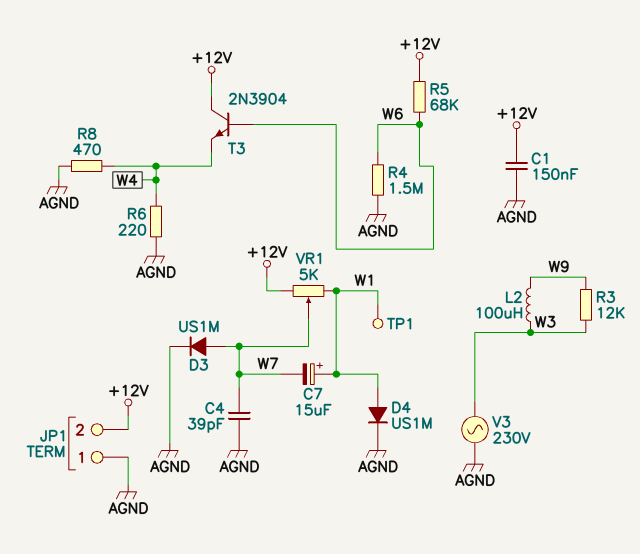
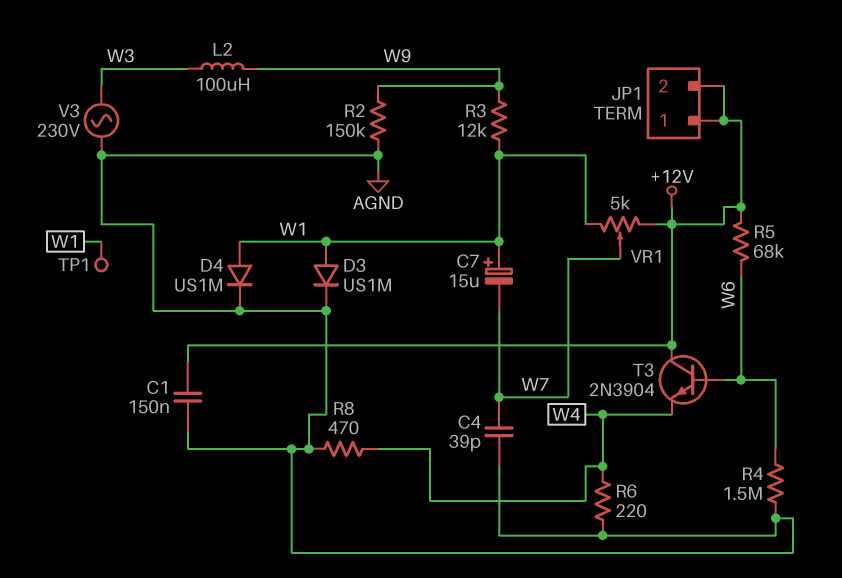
D3: diode US1M (A W7, K AGND) -> diode US1M (A W1, K AGND)
JP1 pin 1: AGND -> +12V
R2: none -> 150k (AGND, W9)
R3: 12k (W3, W9) -> 12k (W1, W9)

